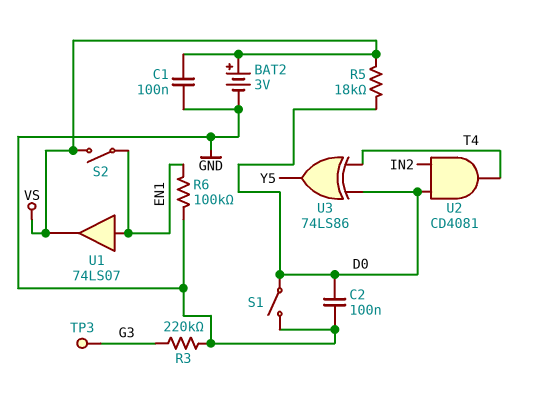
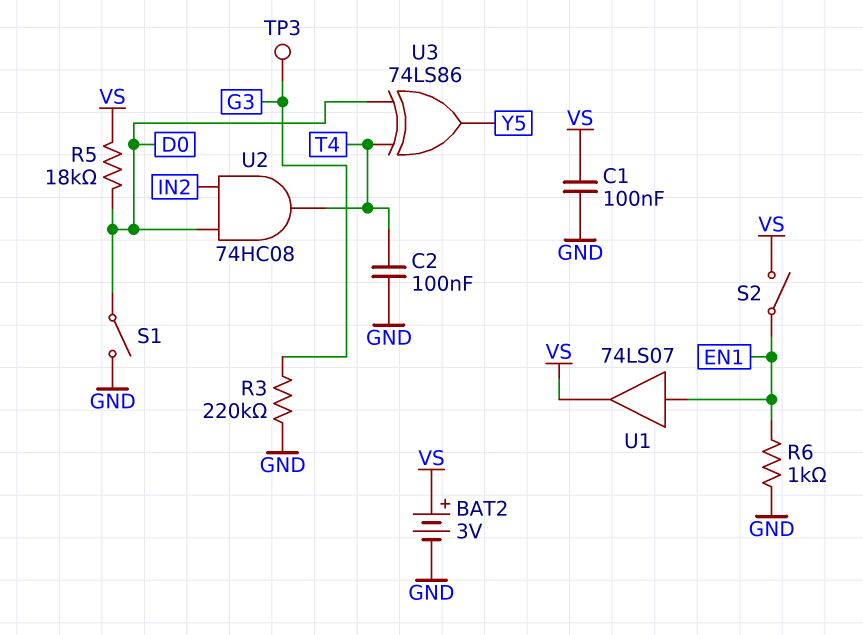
C2: 100nF (D0, GND) -> 100nF (GND, T4)
R6: 100k (EN1, GND) -> 1k (EN1, GND)
U2: AND CD4081 (in D0, in IN2, out T4) -> AND 74HC08 (in D0, in IN2, out T4)

